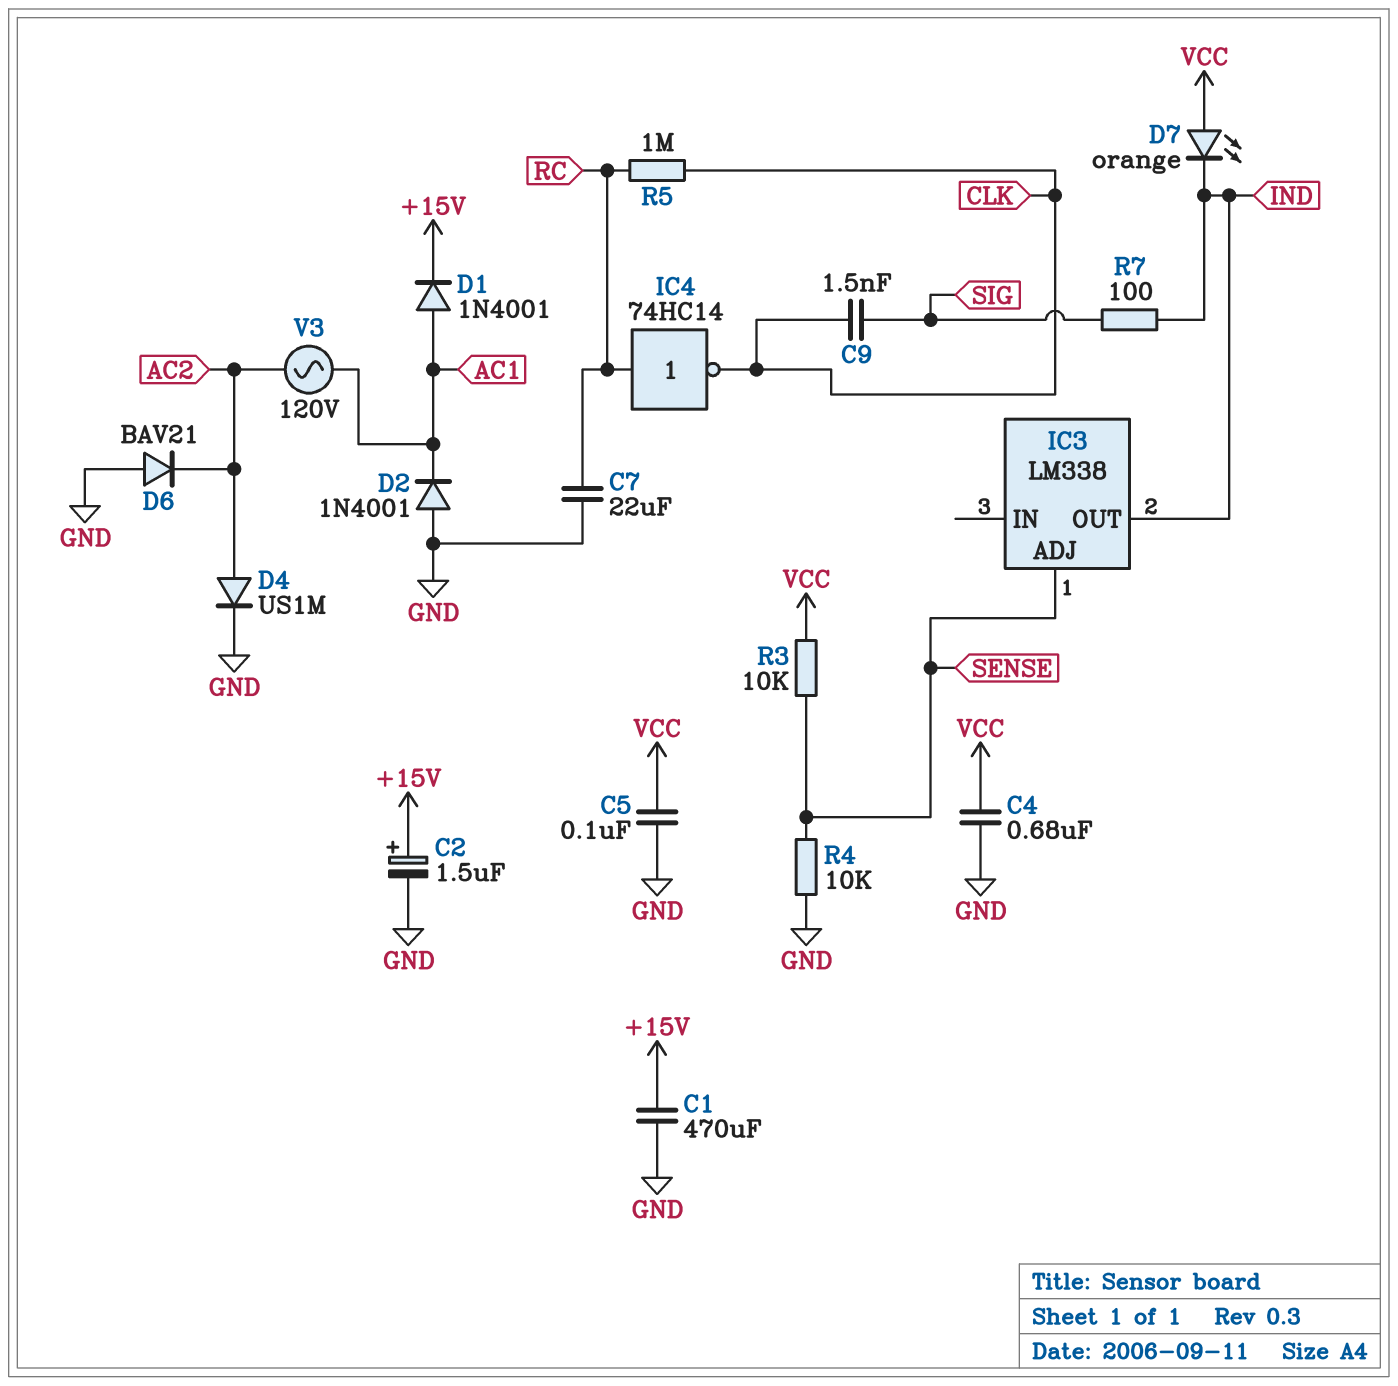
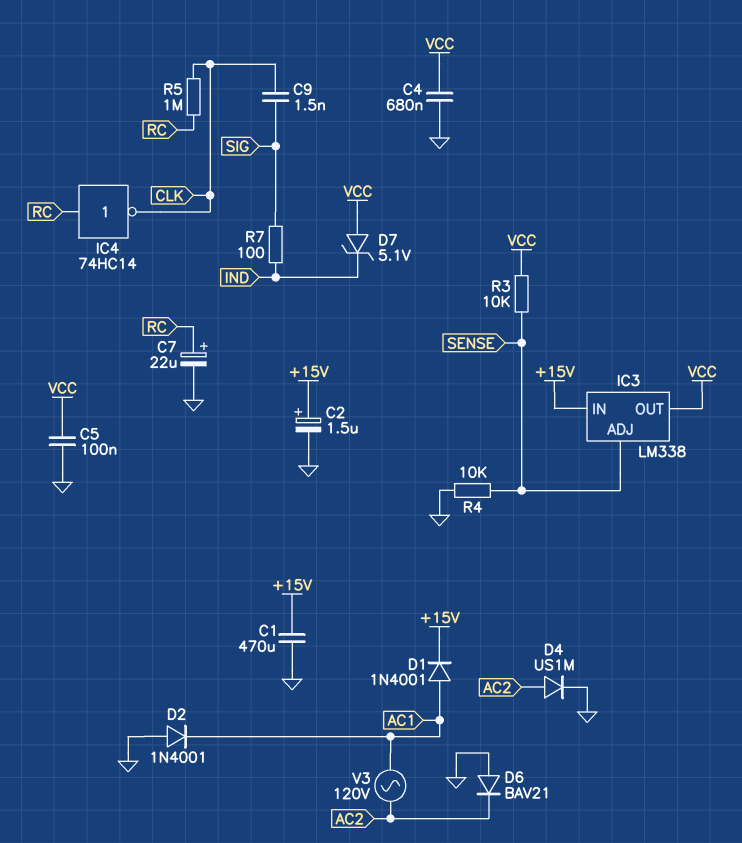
C7: 22uF (GND, RC) -> 22uF (plus RC, minus GND)
D7: LED orange (A VCC, K IND) -> zener 5.1V (A VCC, K IND)
IC3 pin IN: none -> +15V
IC3 pin OUT: IND -> VCC

